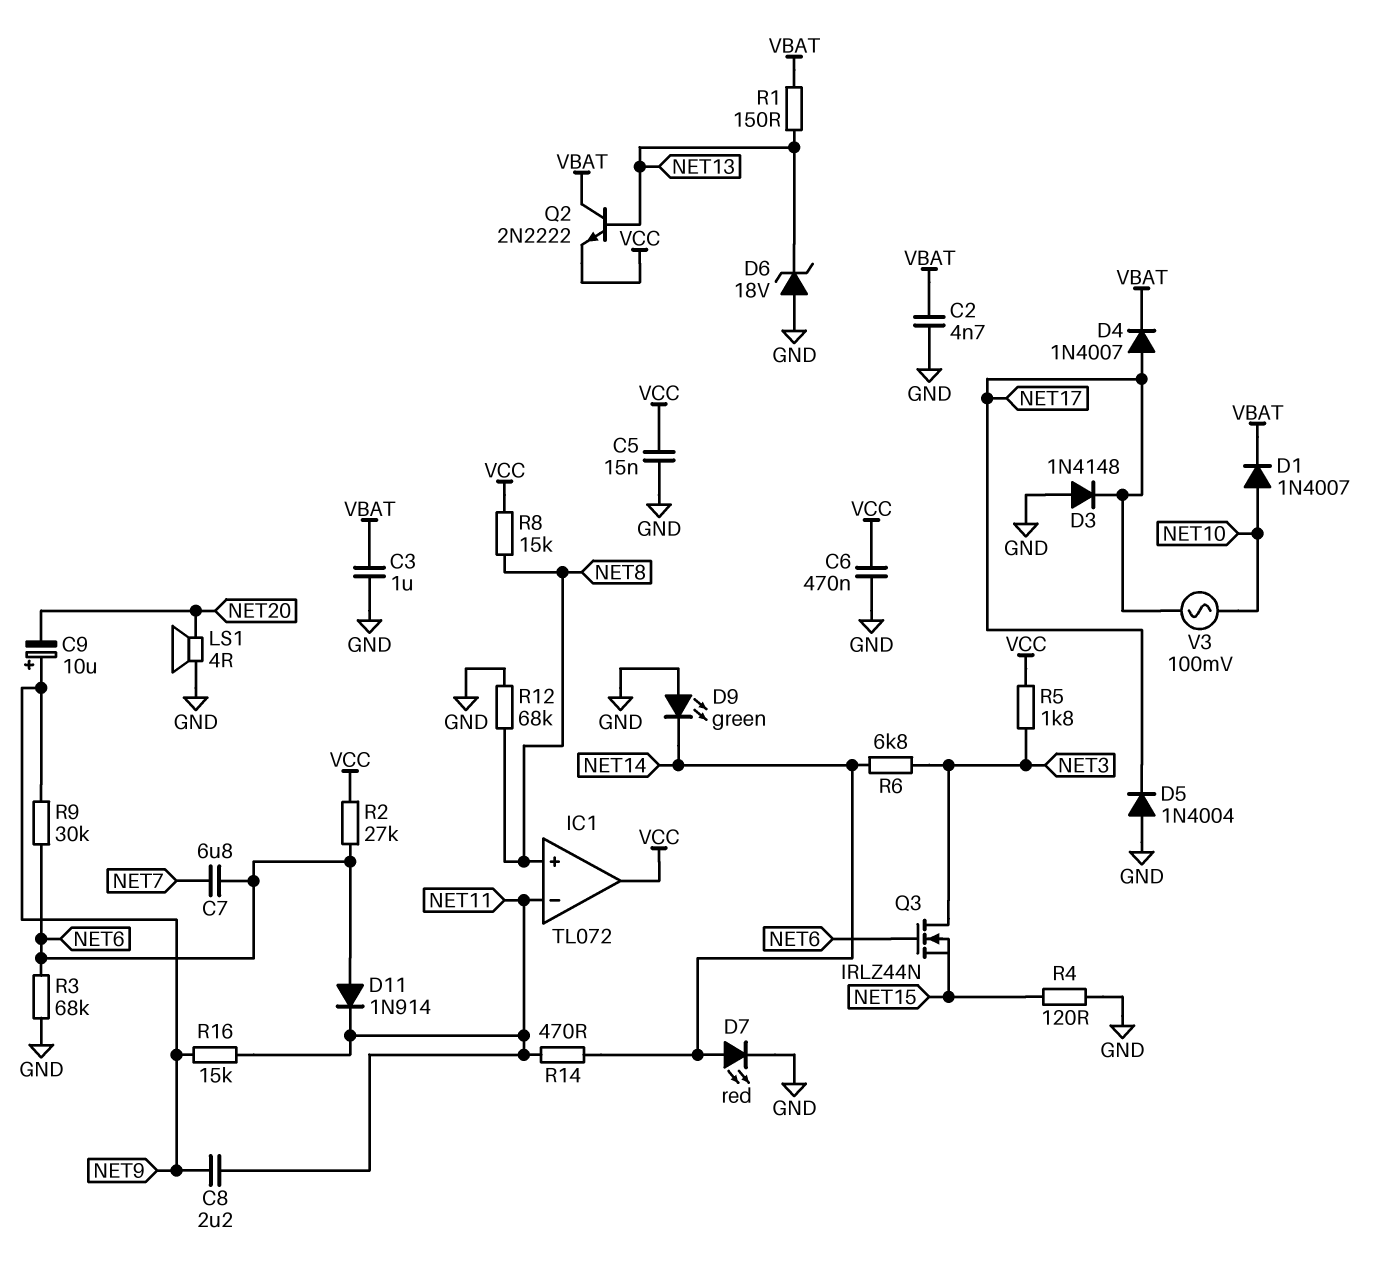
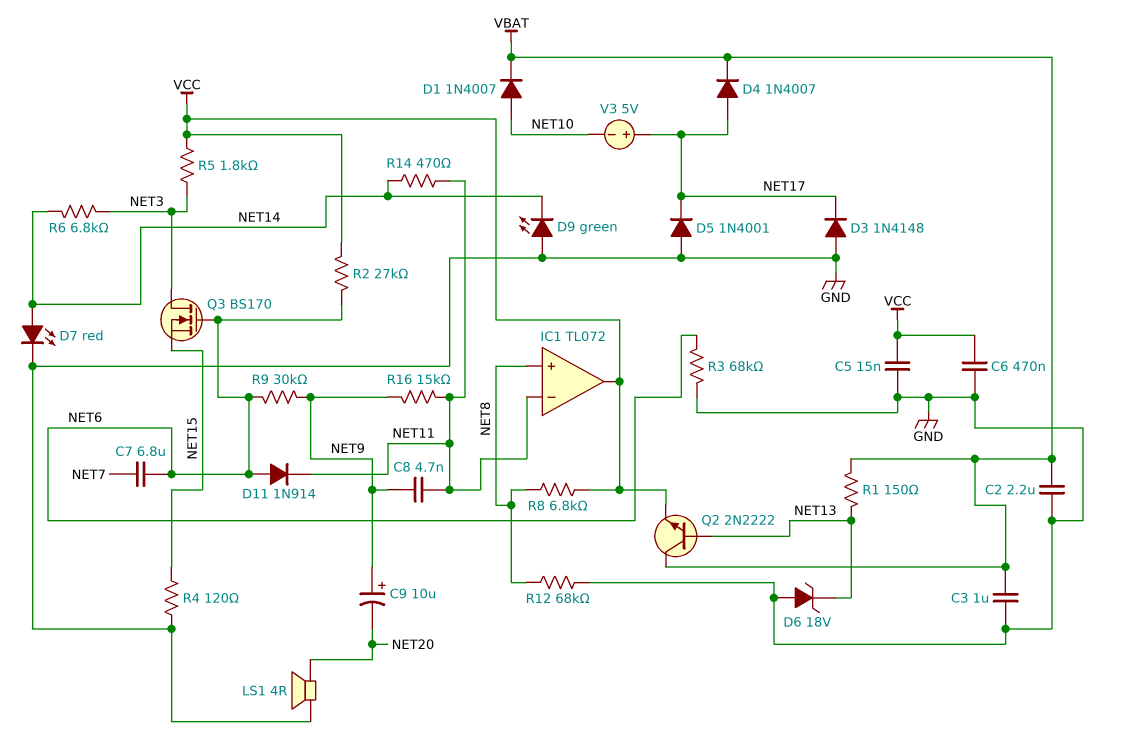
C2: 4.7nF (GND, VBAT) -> 2.2uF (GND, VBAT)
C8: 2.2uF (NET9, NET11) -> 4.7nF (NET9, NET11)
D5: diode 1N4004 (A GND, K NET17) -> diode 1N4001 (A GND, K NET17)
Q3: NMOS IRLZ44N (G NET6, D NET3, S NET15) -> NMOS BS170 (G NET6, D NET3, S NET15)
R8: 15k (NET8, VCC) -> 6.8k (NET8, VCC)
V3: AC 100mV (NET10, NET17) -> 5V (plus NET17, minus NET10)

